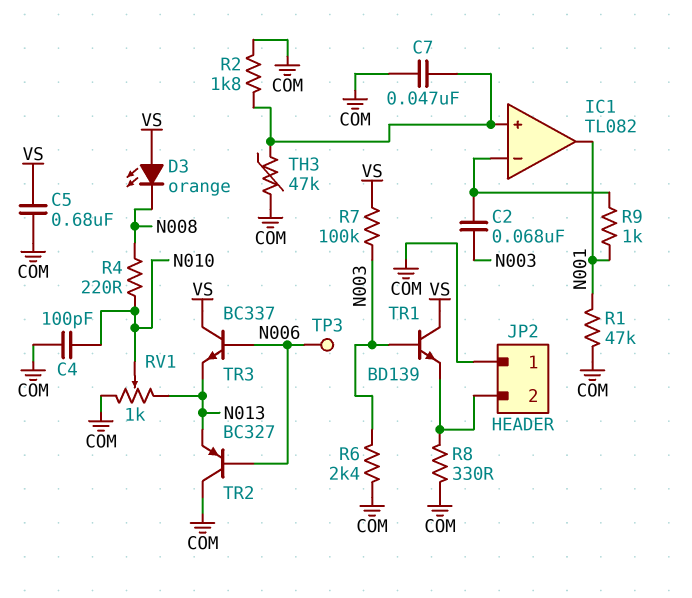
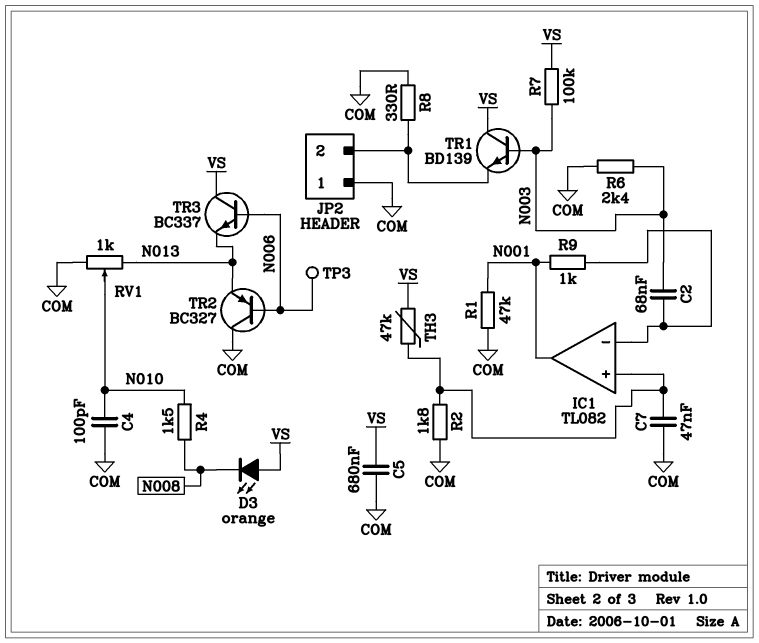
R4: 220 (N008, N010) -> 1.5k (N008, N010)
TH3: 47k (COM, IC1/in+) -> 47k (IC1/in+, VS)

